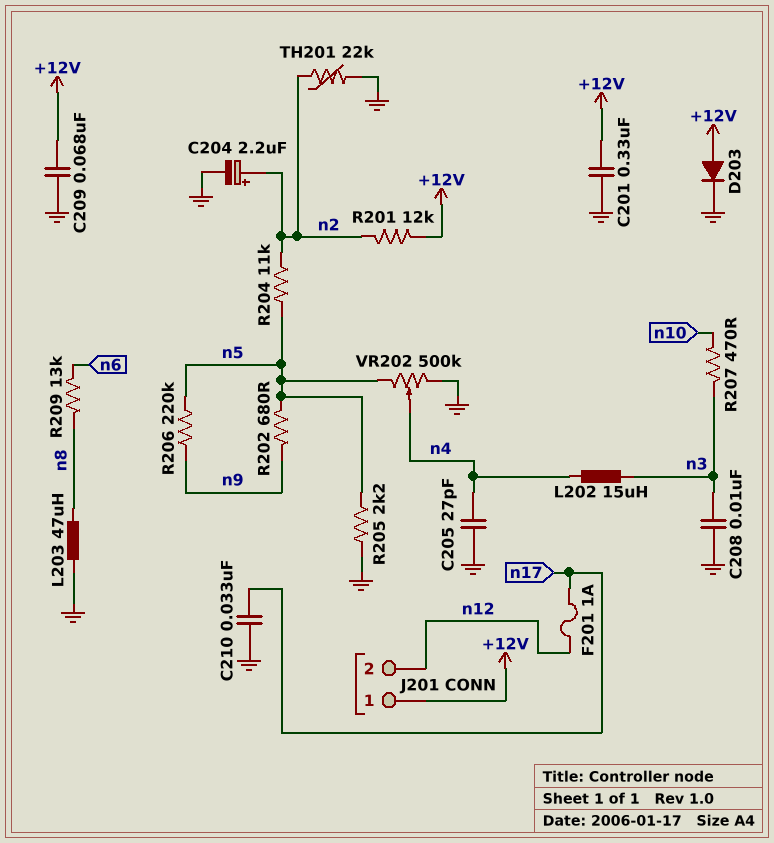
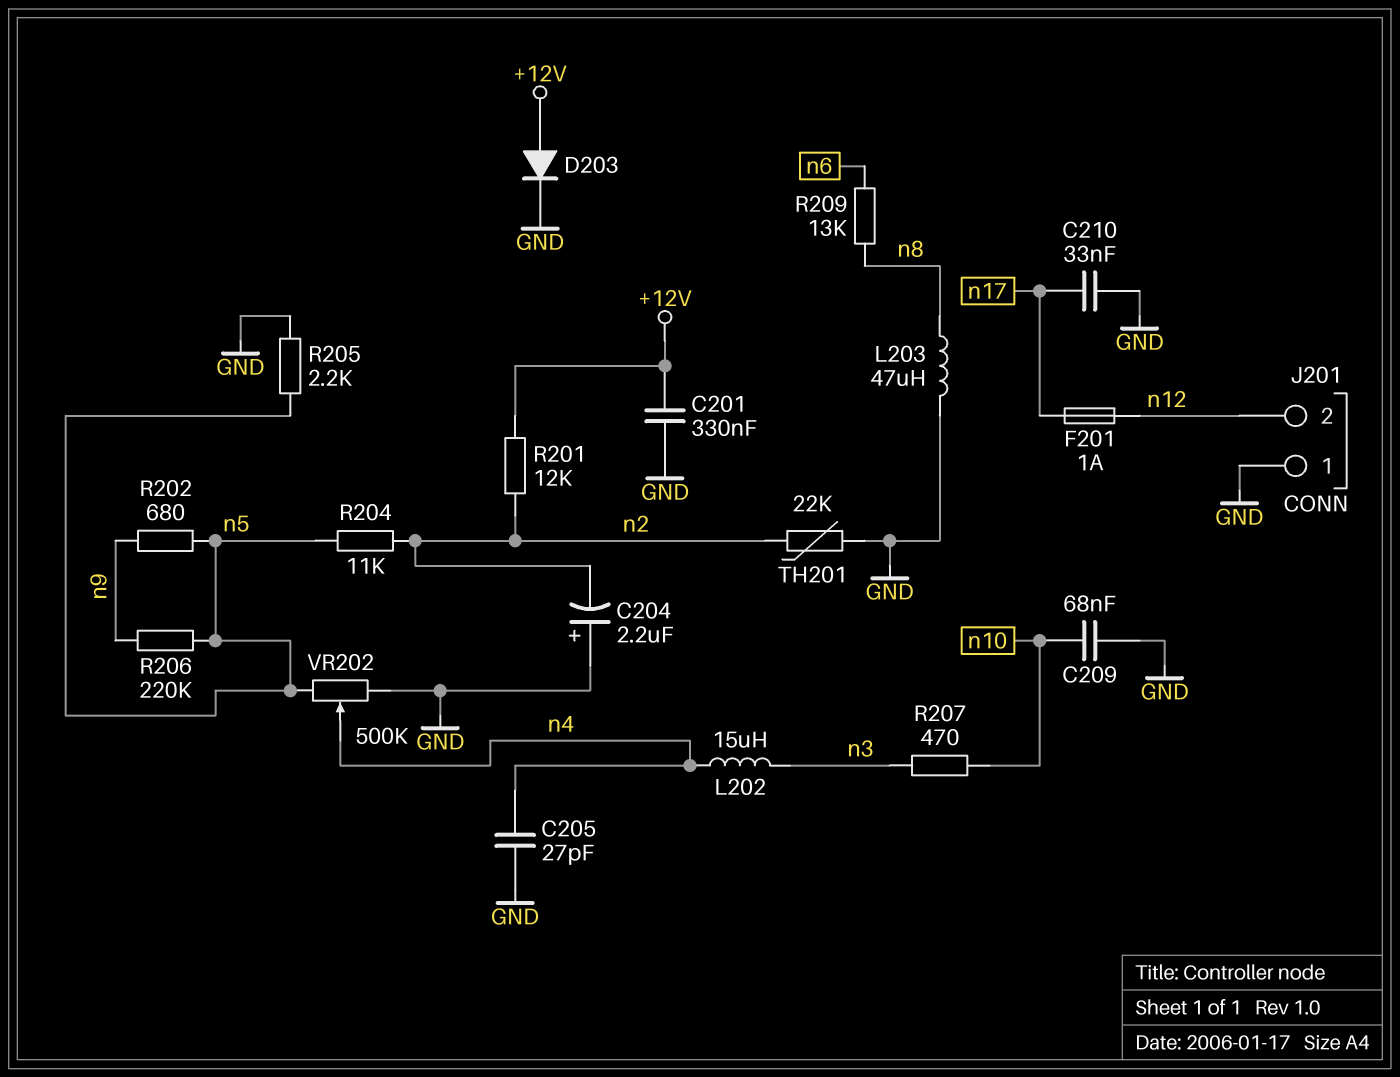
C204: 2.2uF (plus n2, minus GND) -> 2.2uF (plus GND, minus n2)
C208: 10nF (GND, n3) -> none
C209: 68nF (+12V, GND) -> 68nF (GND, n10)
J201 pin 1: +12V -> GND

